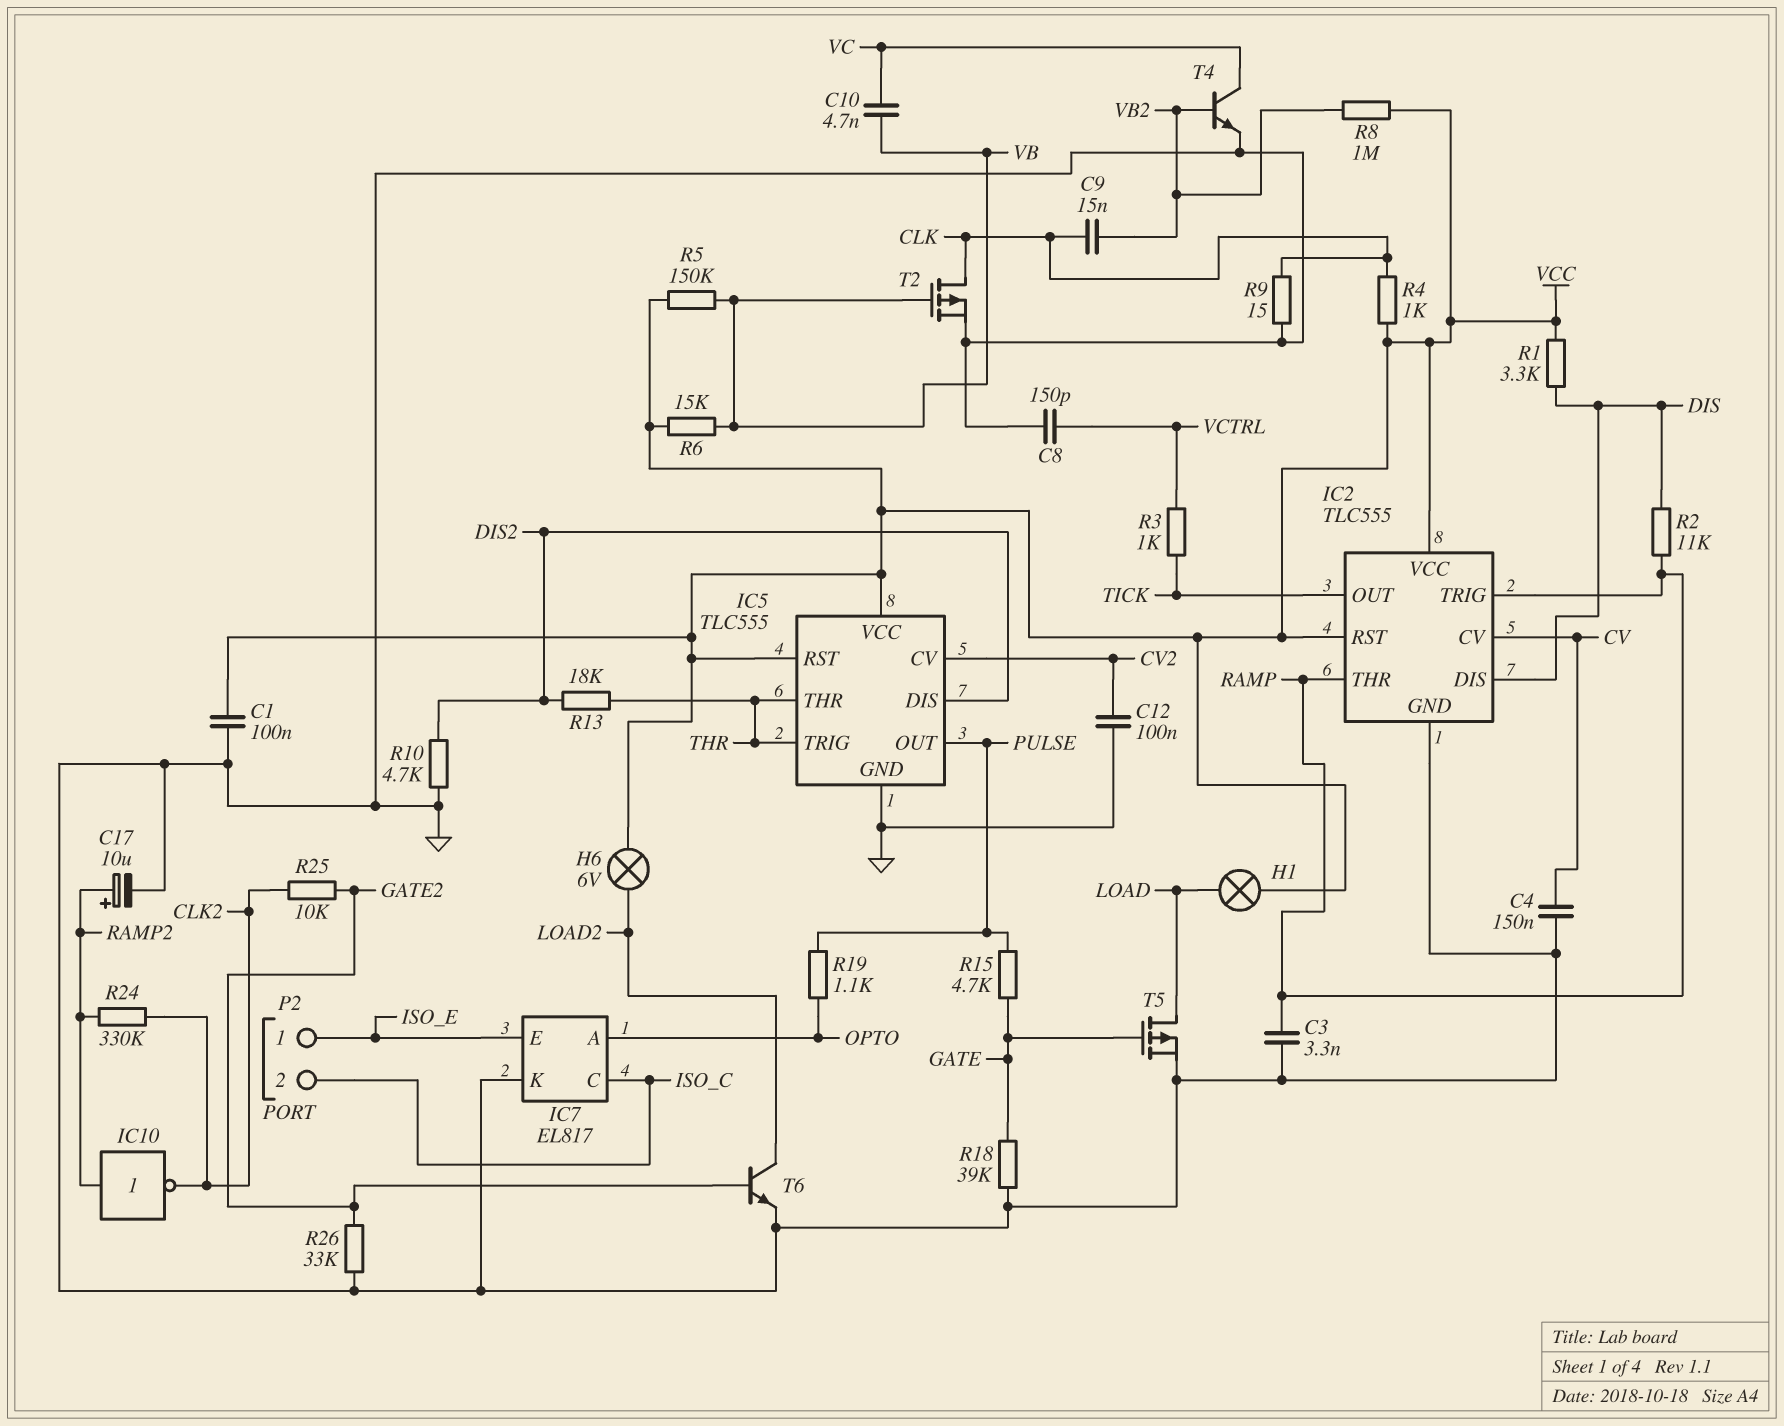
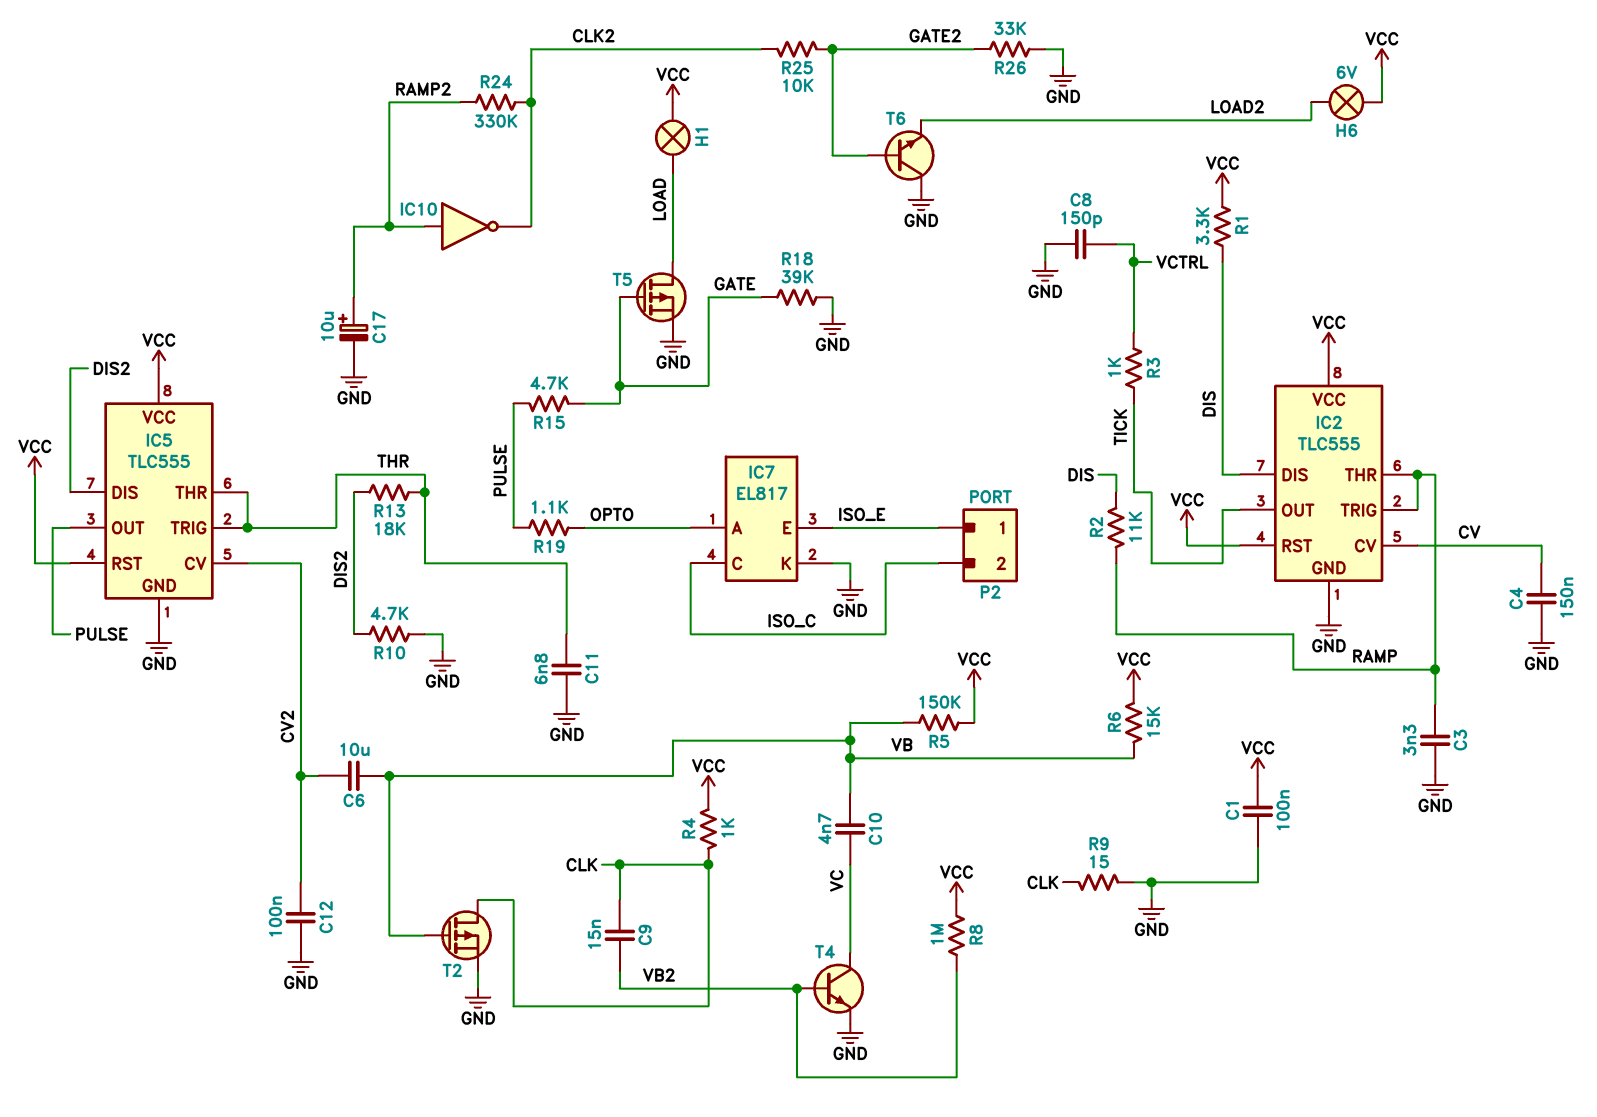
C6: none -> 10uF (CV2, VB)
C11: none -> 6.8nF (GND, THR)
T6: NPN (B GATE2, C LOAD2, E GND) -> NPN (B GATE2, C GND, E LOAD2)

